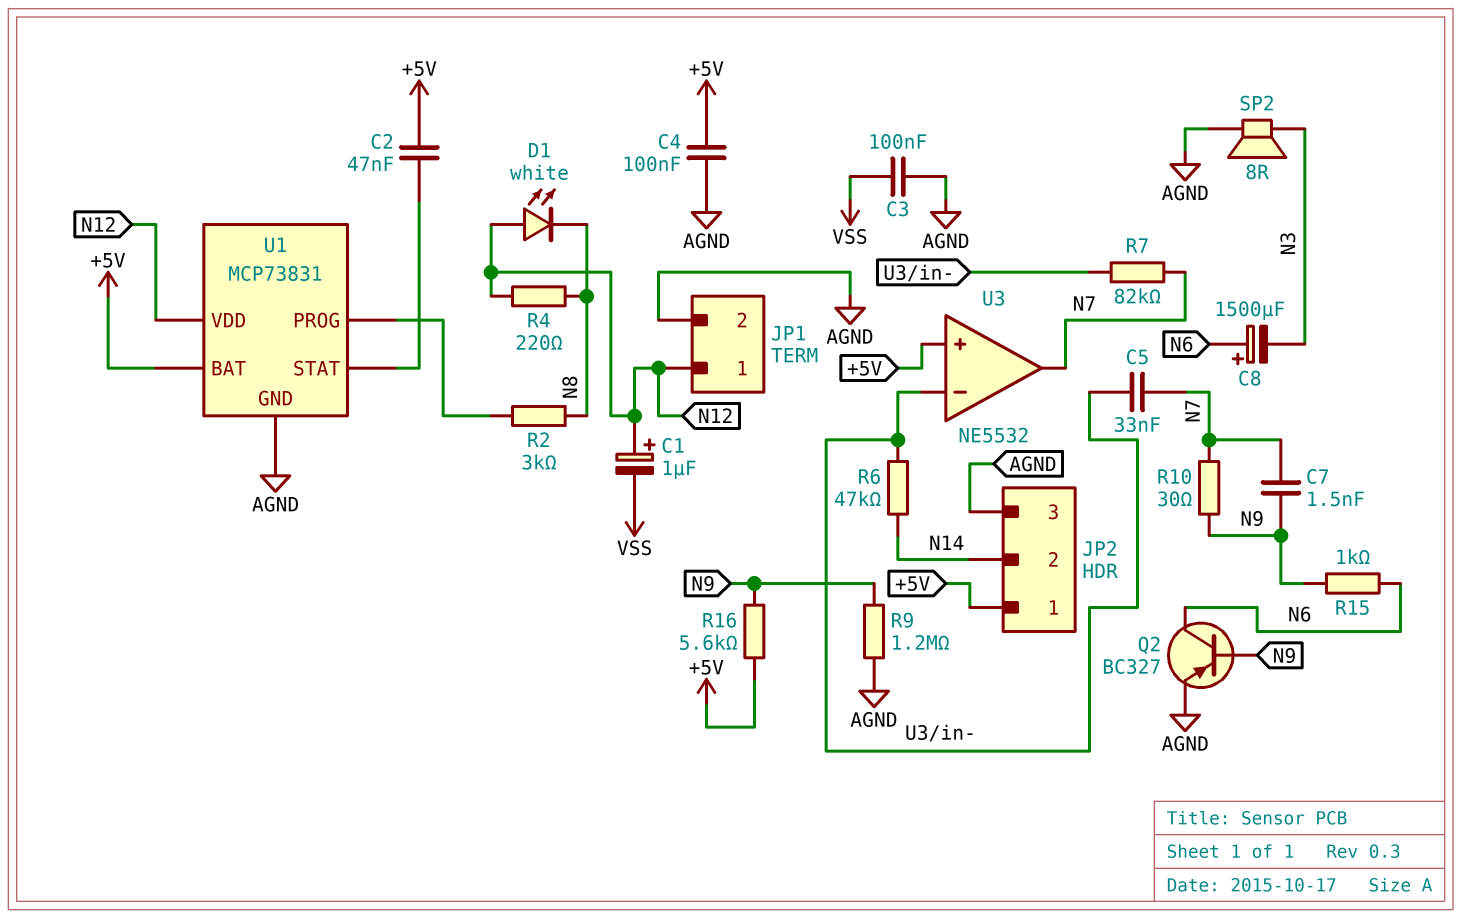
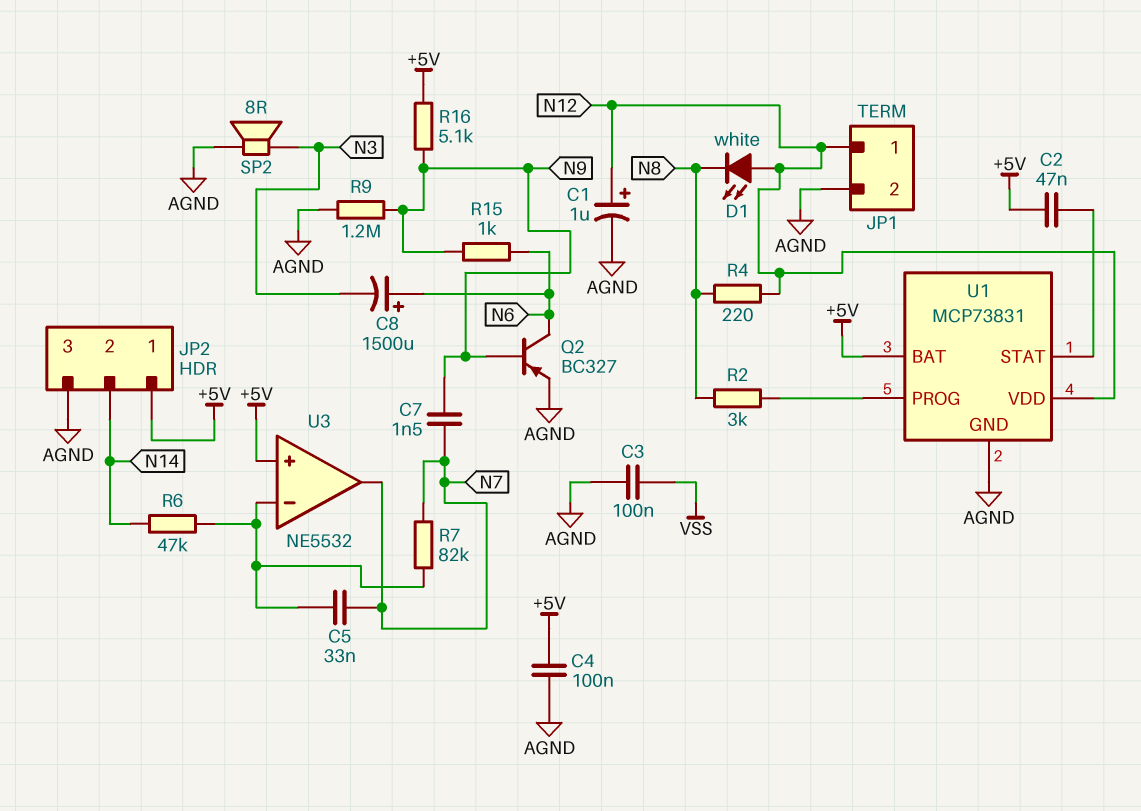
C1: 1uF (plus N12, minus VSS) -> 1uF (plus N12, minus AGND)
R10: 30 (N7, N9) -> none
R16: 5.6k (+5V, N9) -> 5.1k (+5V, N9)

